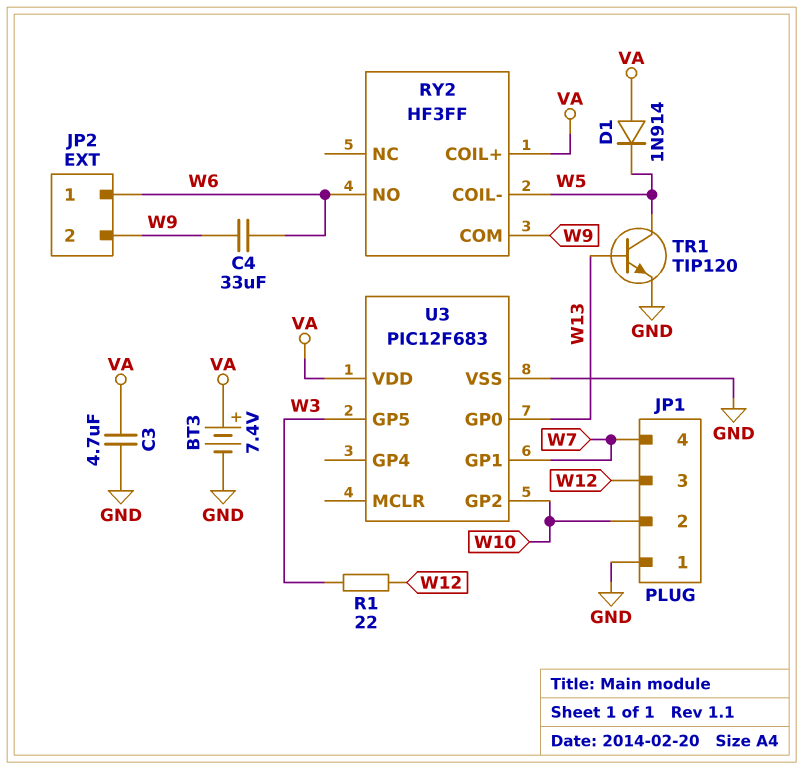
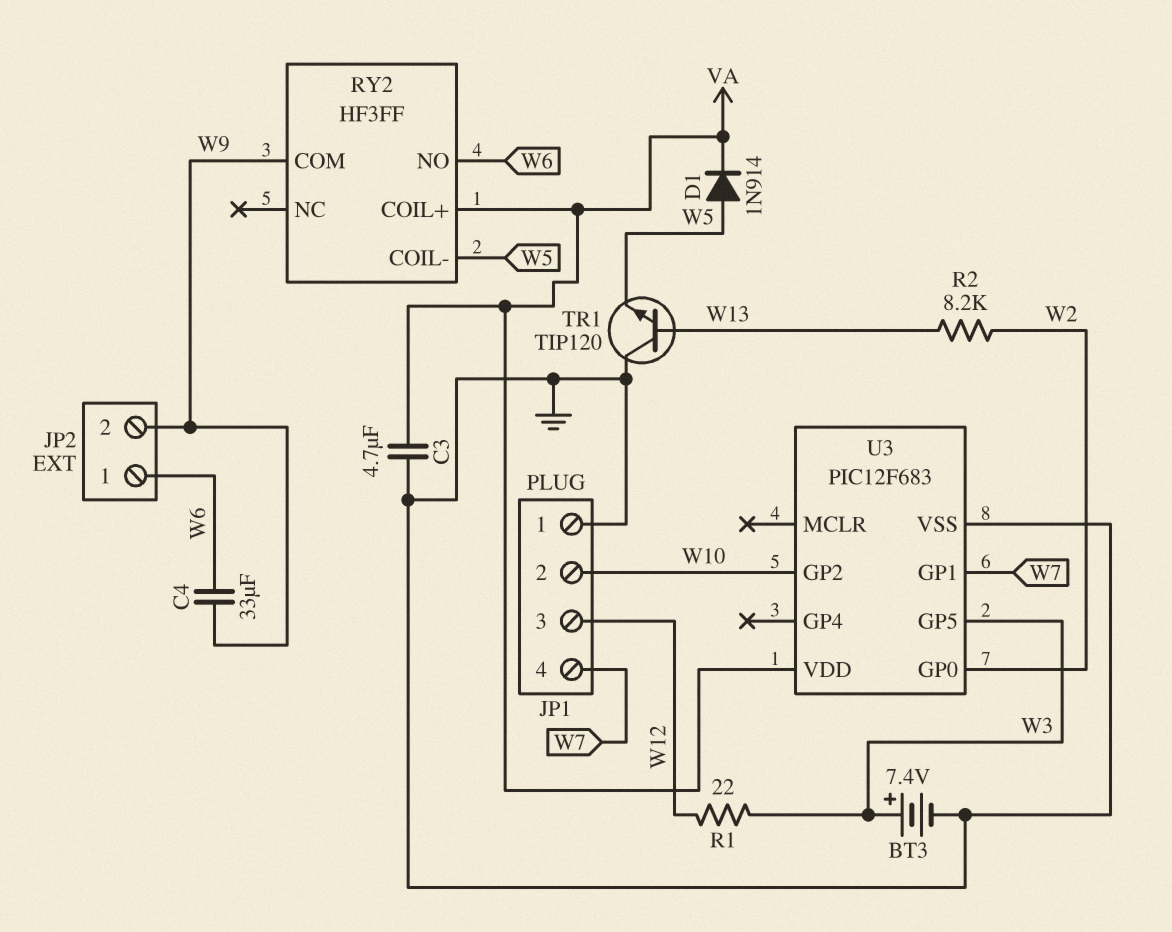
BT3: 7.4V (plus VA, minus GND) -> 7.4V (plus W3, minus GND)
D1: diode 1N914 (A VA, K W5) -> diode 1N914 (A W5, K VA)
R2: none -> 8.2k (W2, W13)
TR1: NPN TIP120 (B W13, C W5, E GND) -> NPN TIP120 (B W13, C GND, E W5)
U3 pin GP0: W13 -> W2

